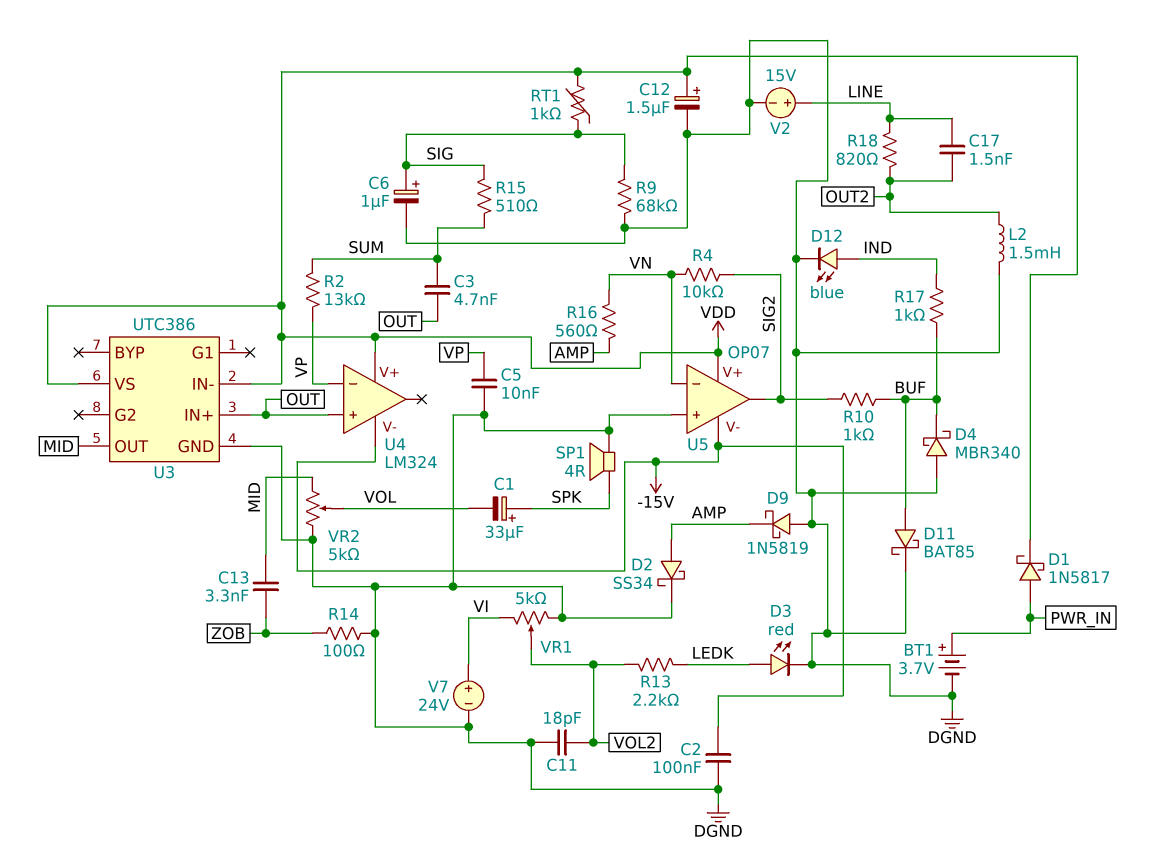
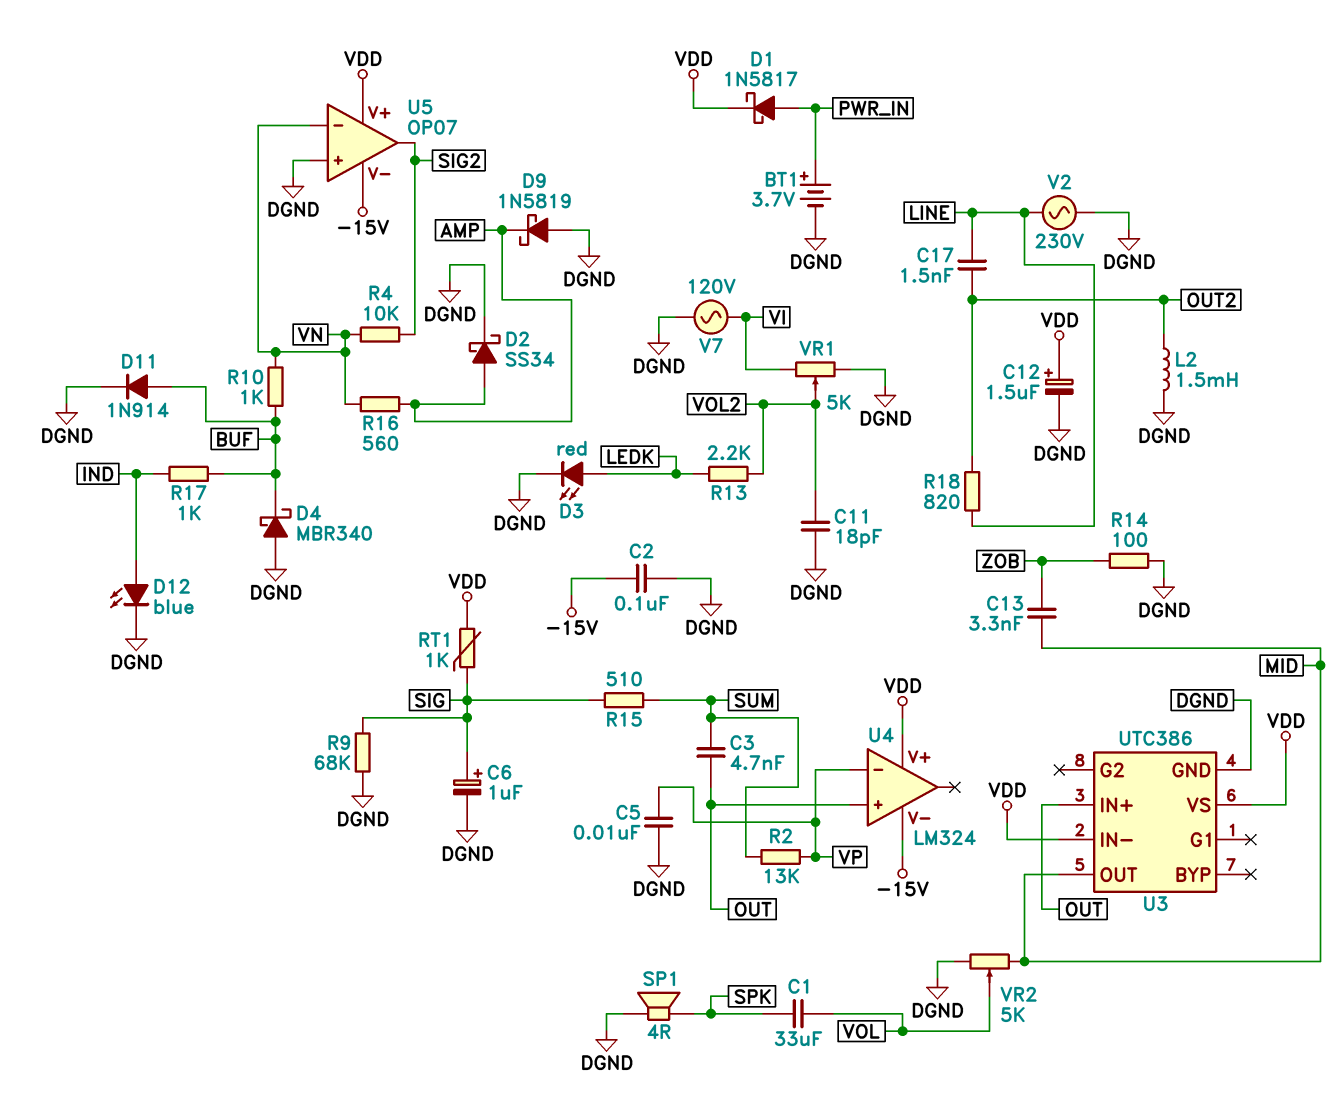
C1: 33uF (plus SPK, minus VOL) -> 33uF (SPK, VOL)
D11: schottky BAT85 (A BUF, K DGND) -> diode 1N914 (A BUF, K DGND)
R10: 1k (BUF, SIG2) -> 1k (BUF, VN)
V2: 15V (plus LINE, minus DGND) -> AC 230V (DGND, LINE)
V7: 24V (plus VI, minus DGND) -> AC 120V (DGND, VI)

